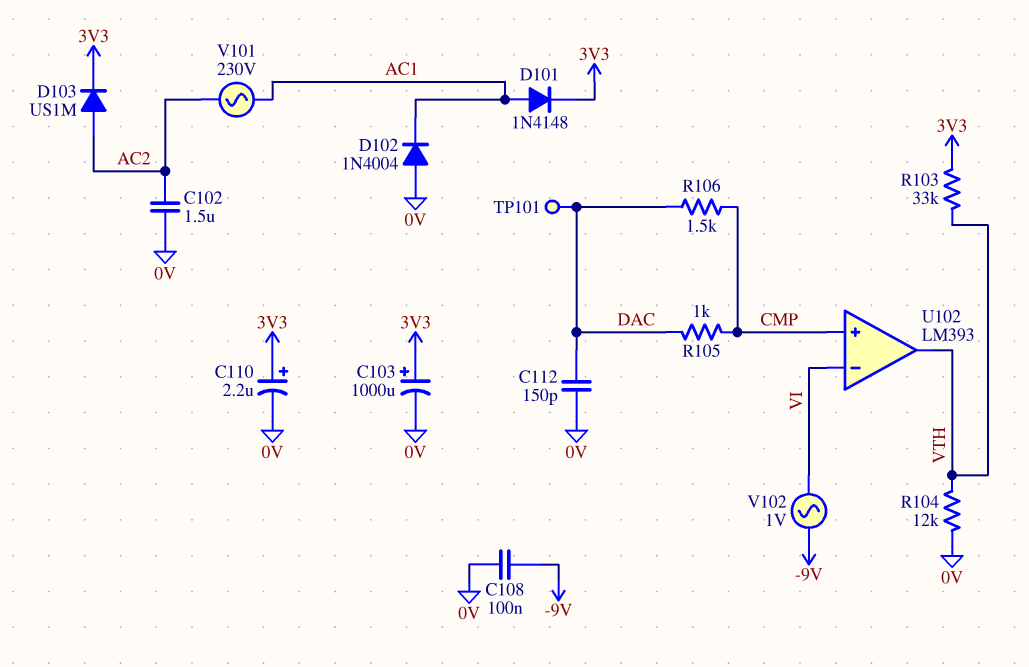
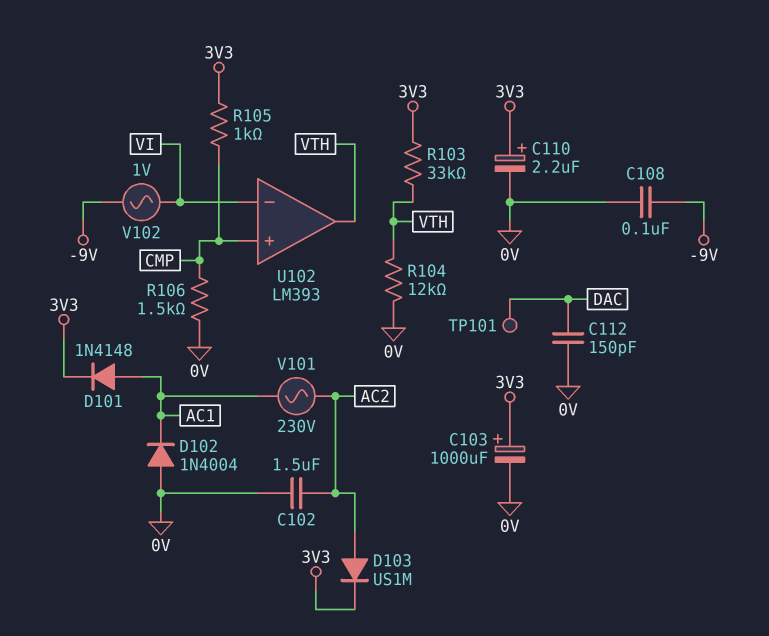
R105: 1k (CMP, DAC) -> 1k (3V3, CMP)
R106: 1.5k (CMP, DAC) -> 1.5k (0V, CMP)

